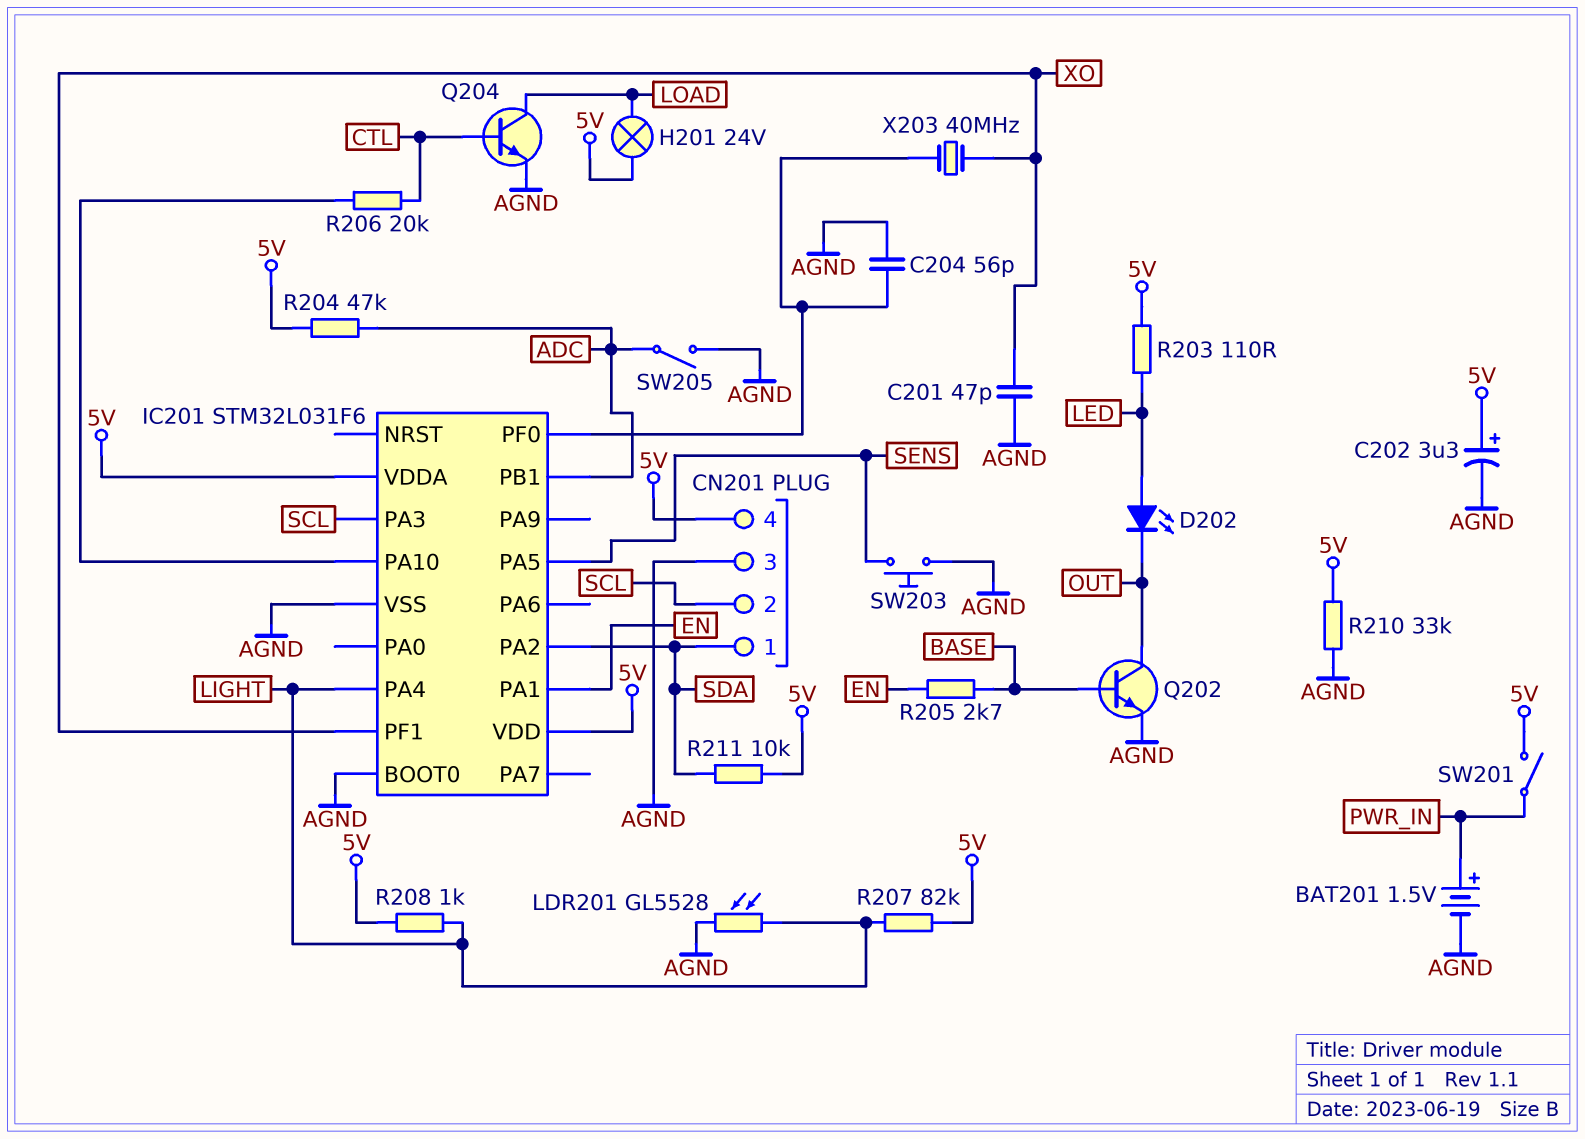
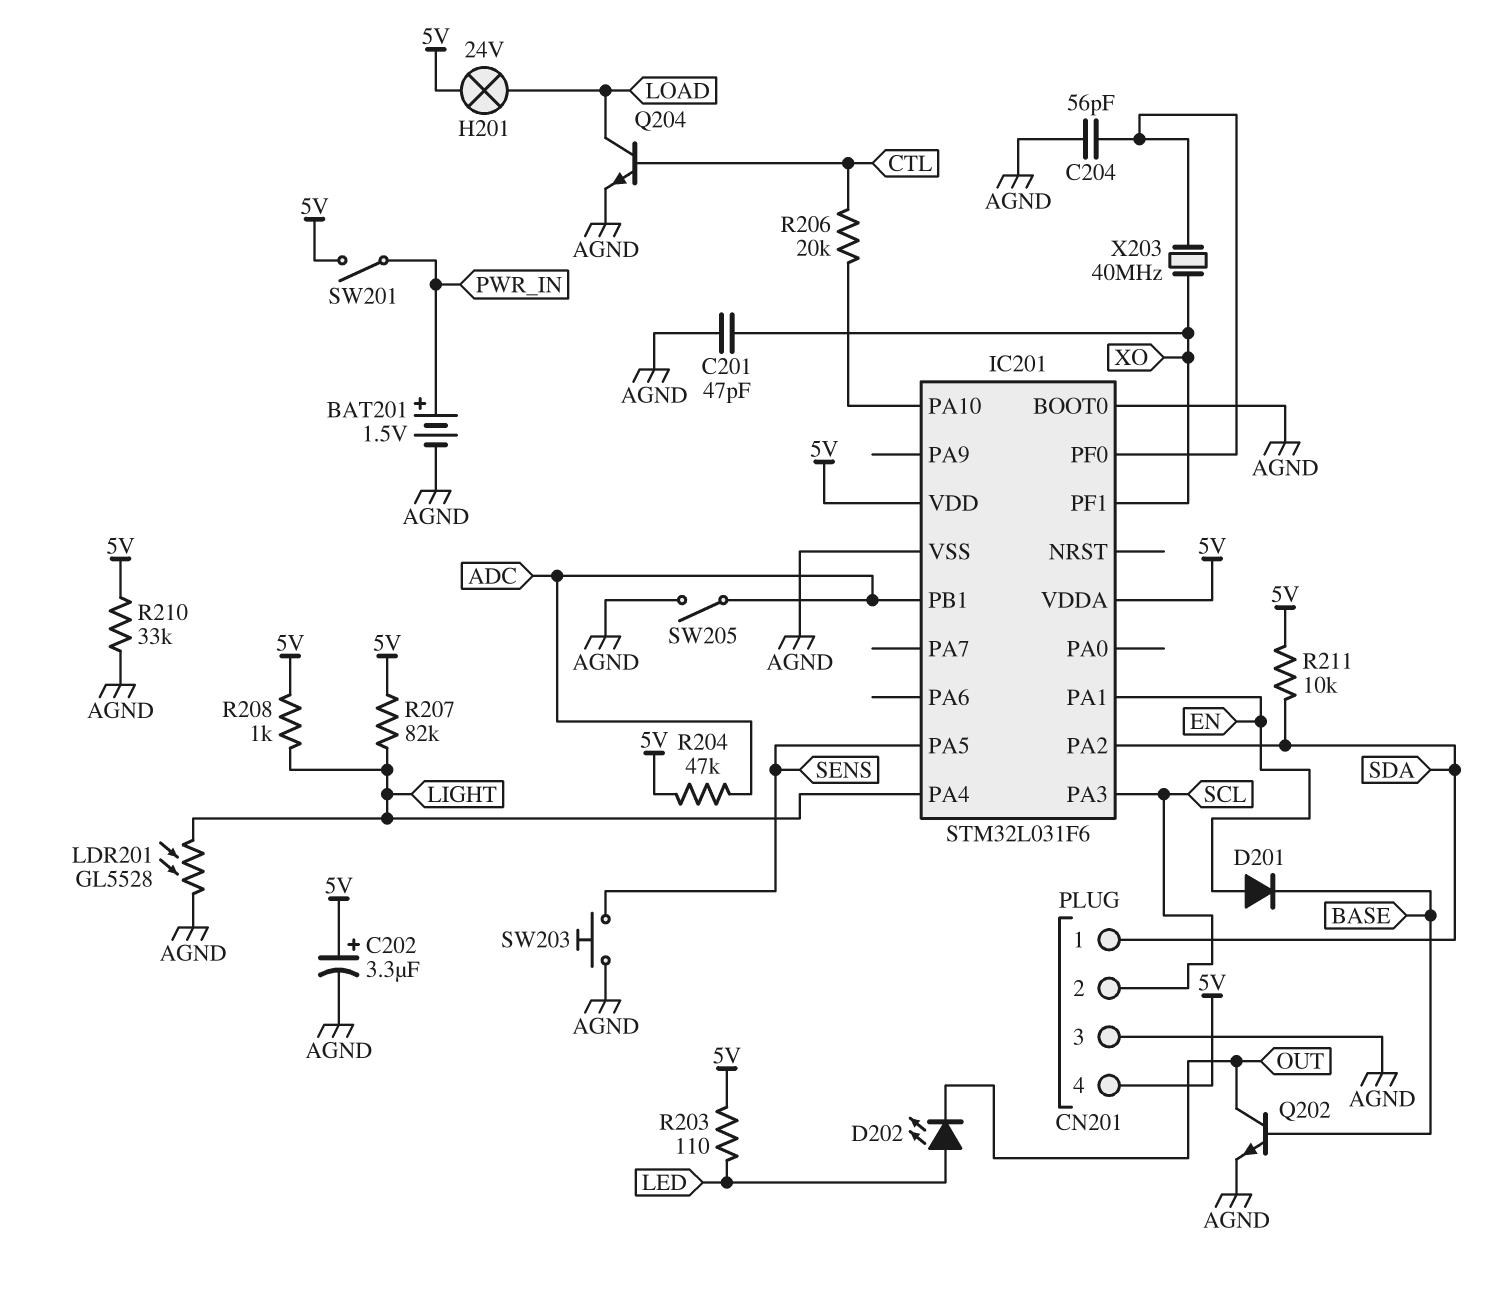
D201: none -> diode (A EN, K BASE)
R205: 2.7k (BASE, EN) -> none

